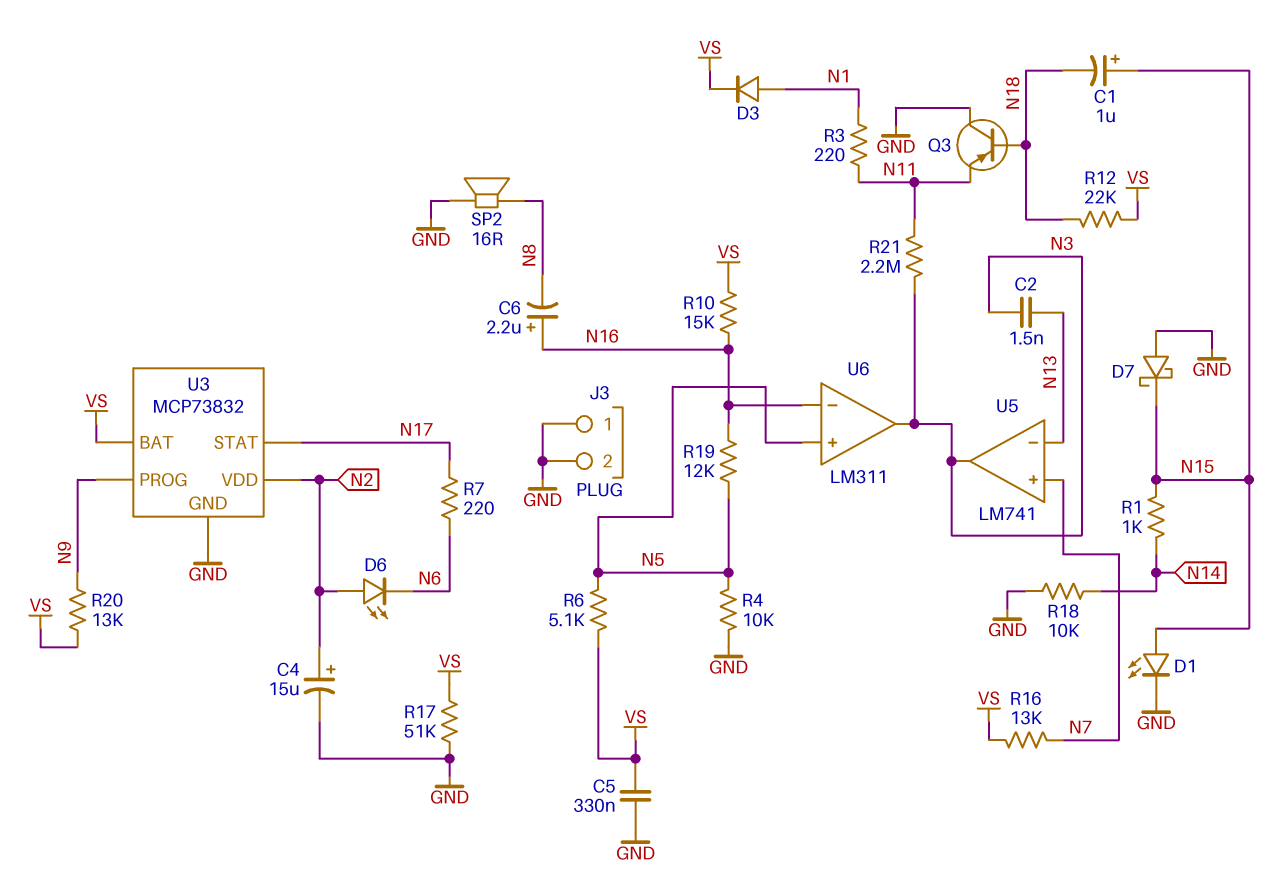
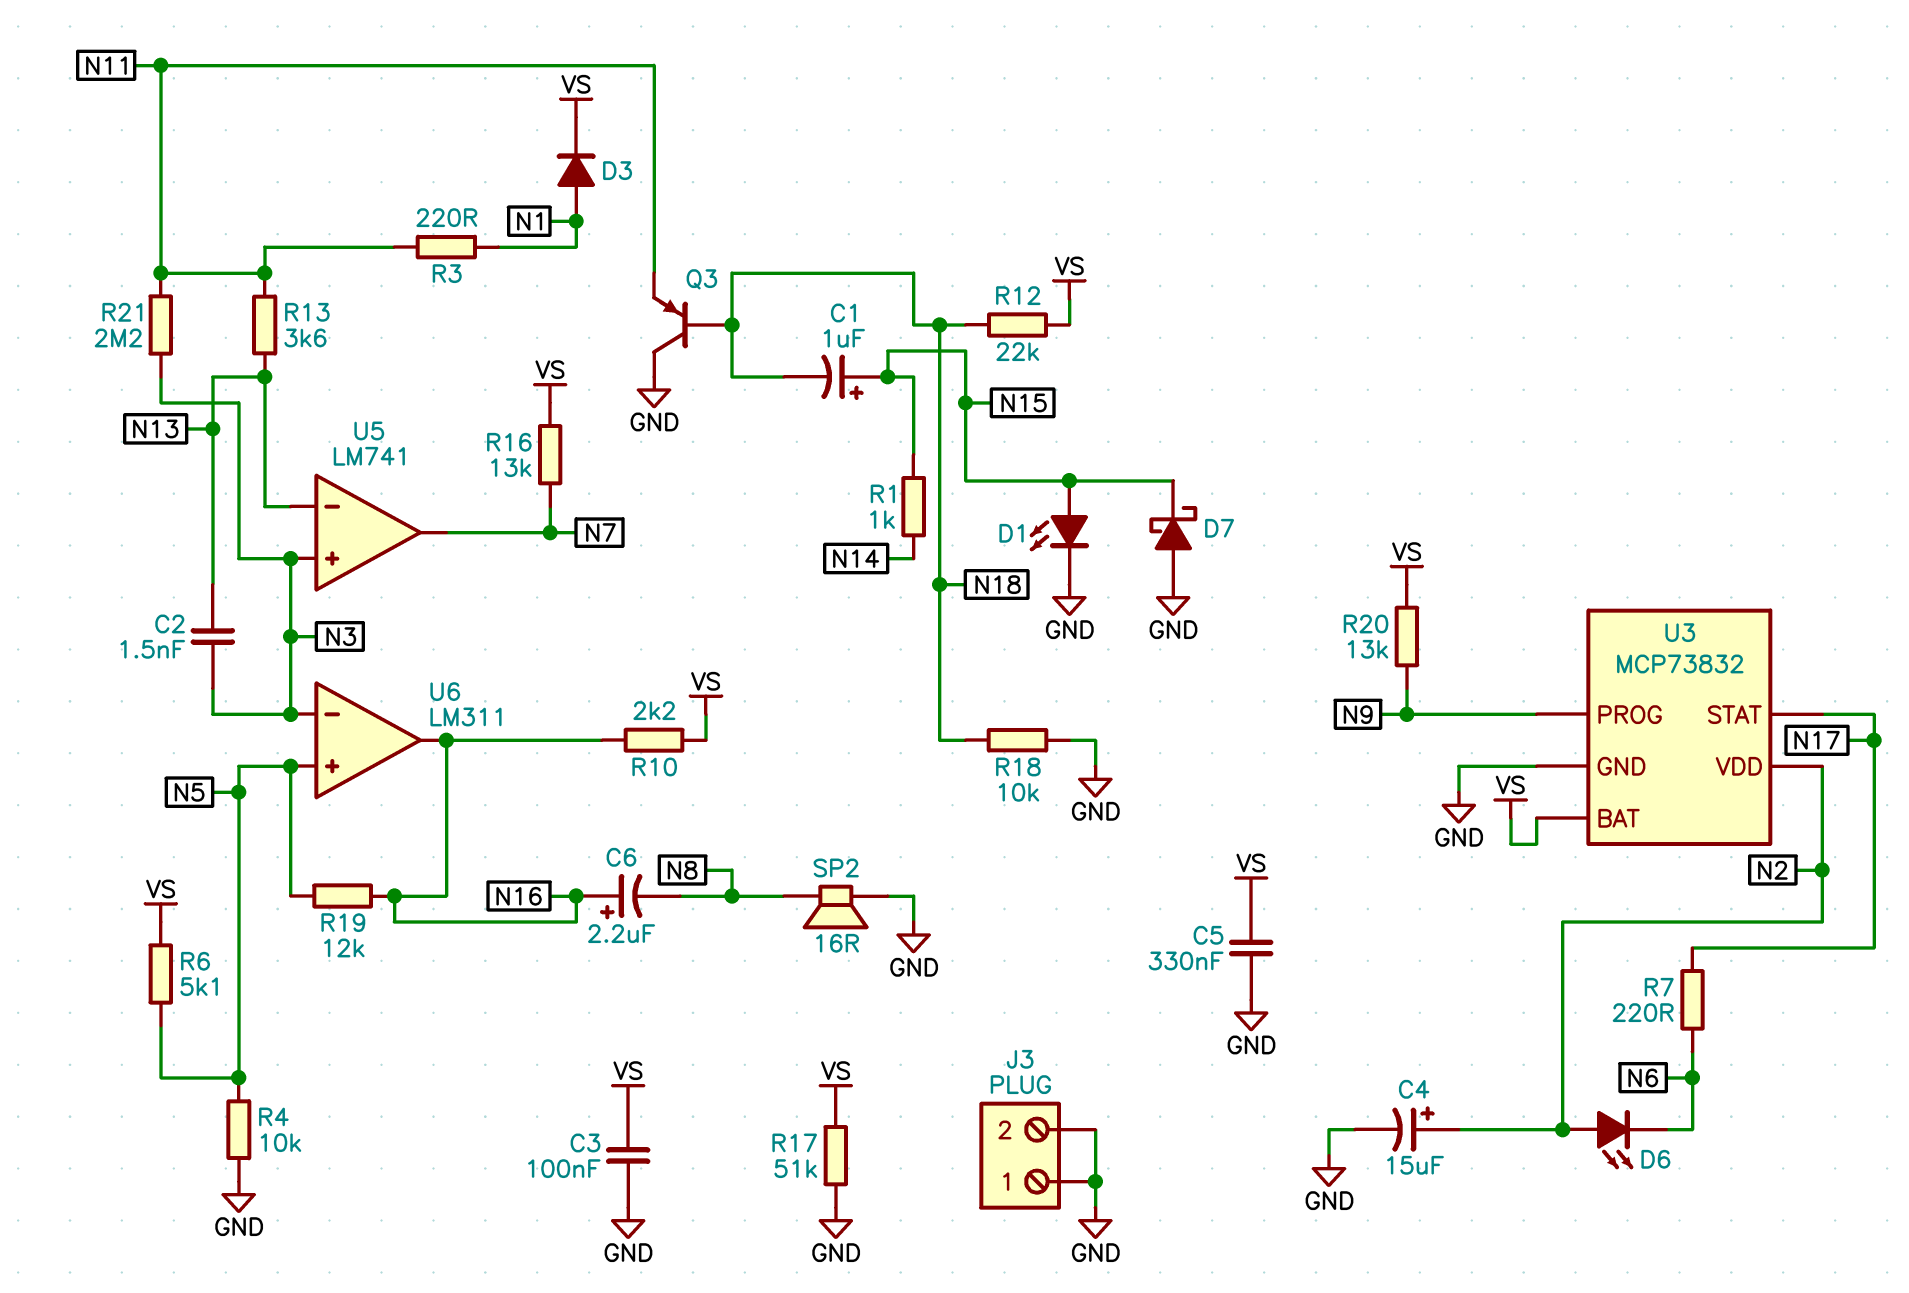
C3: none -> 100nF (GND, VS)
R10: 15k (N16, VS) -> 2.2k (N16, VS)
R13: none -> 3.6k (N11, N13)
R18: 10k (GND, N14) -> 10k (GND, N18)
U5 pin in+: N7 -> N3
U5 pin out: N3 -> N7
U6 pin in-: N16 -> N3
U6 pin out: N3 -> N16

